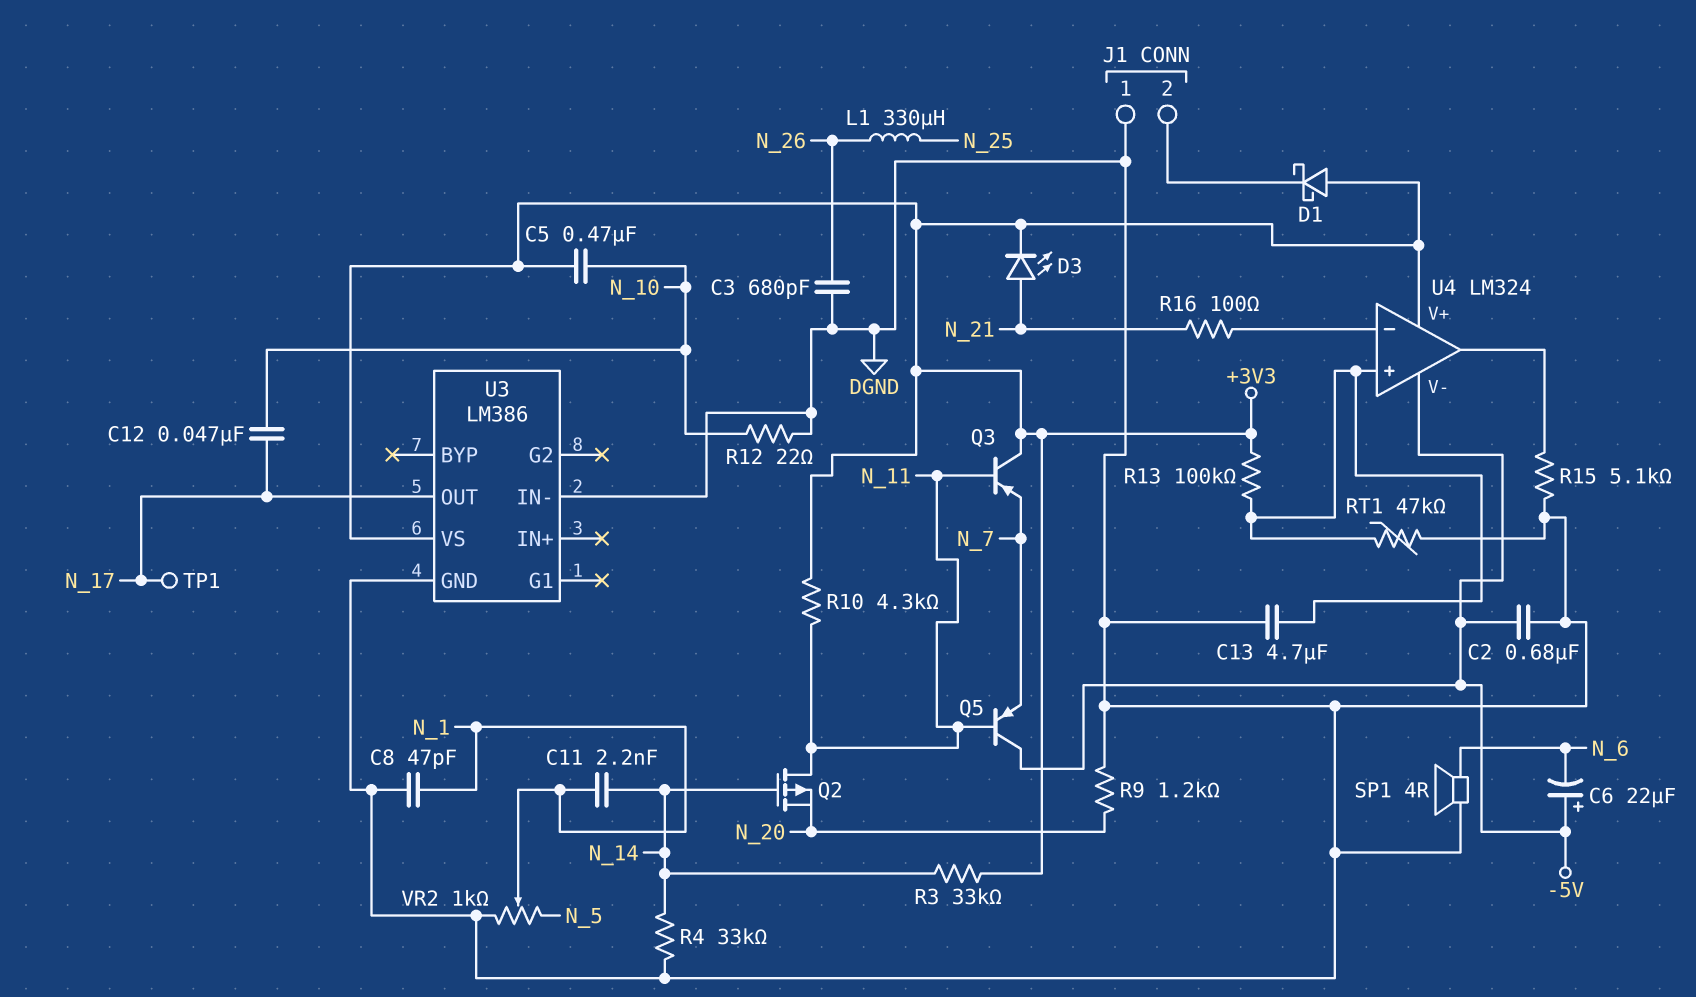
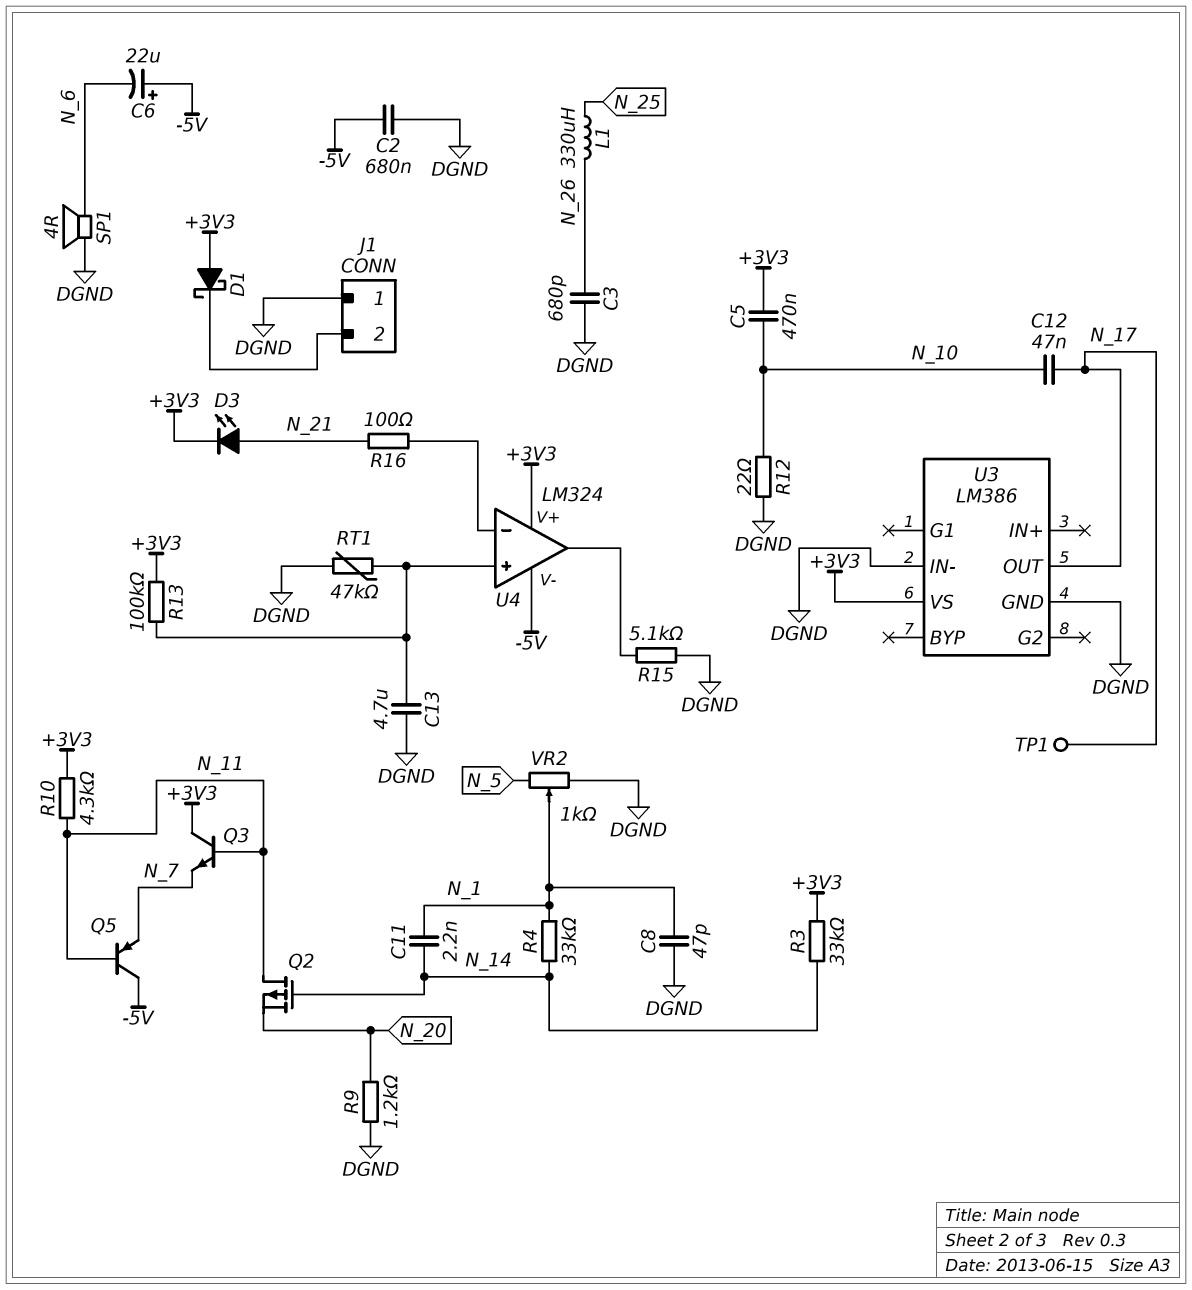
Q3: PNP (B N_11, C +3V3, E N_7) -> NPN (B N_11, C +3V3, E N_7)
R4: 33k (DGND, N_14) -> 33k (N_1, N_14)

